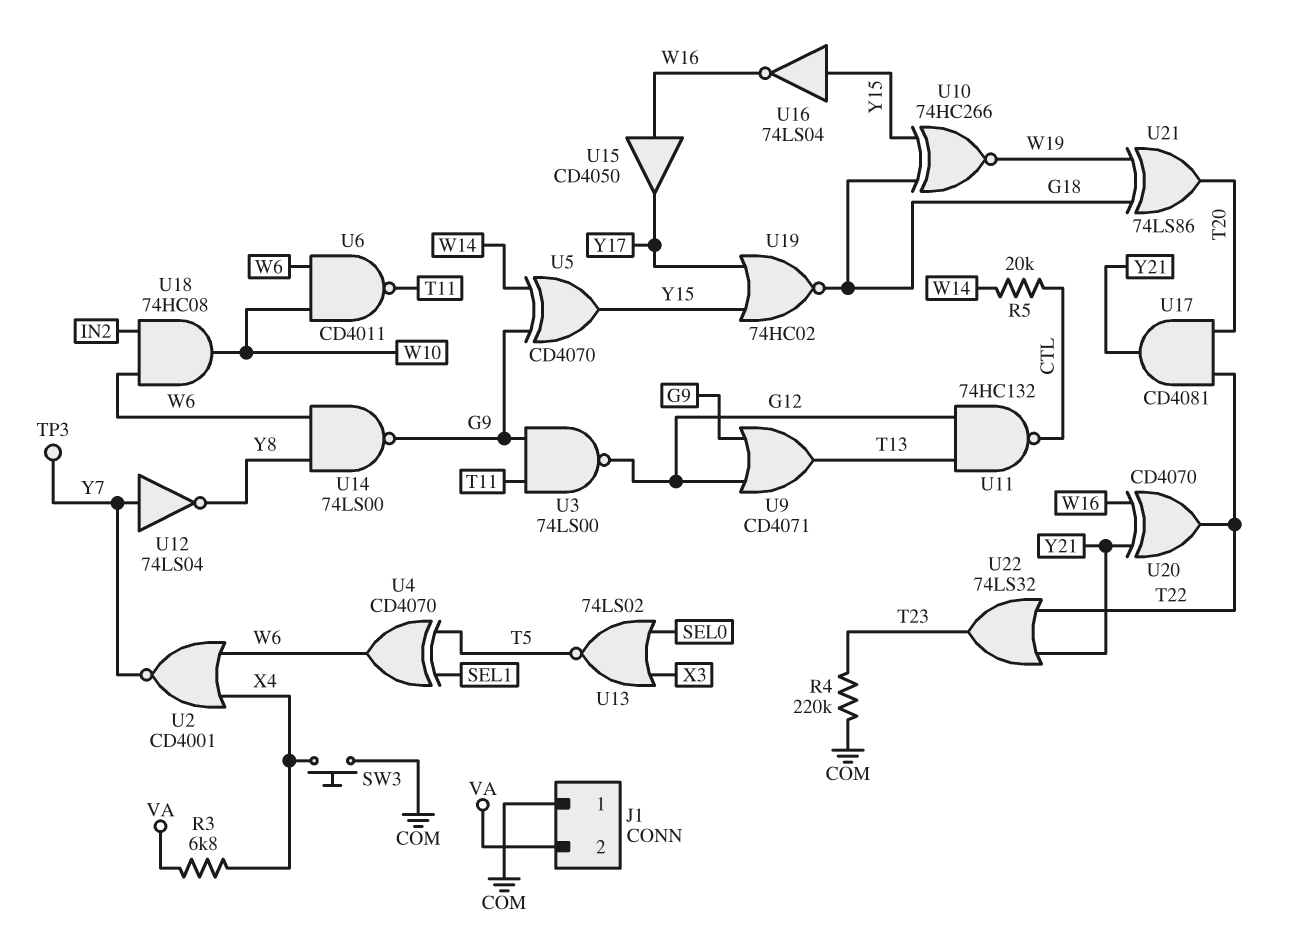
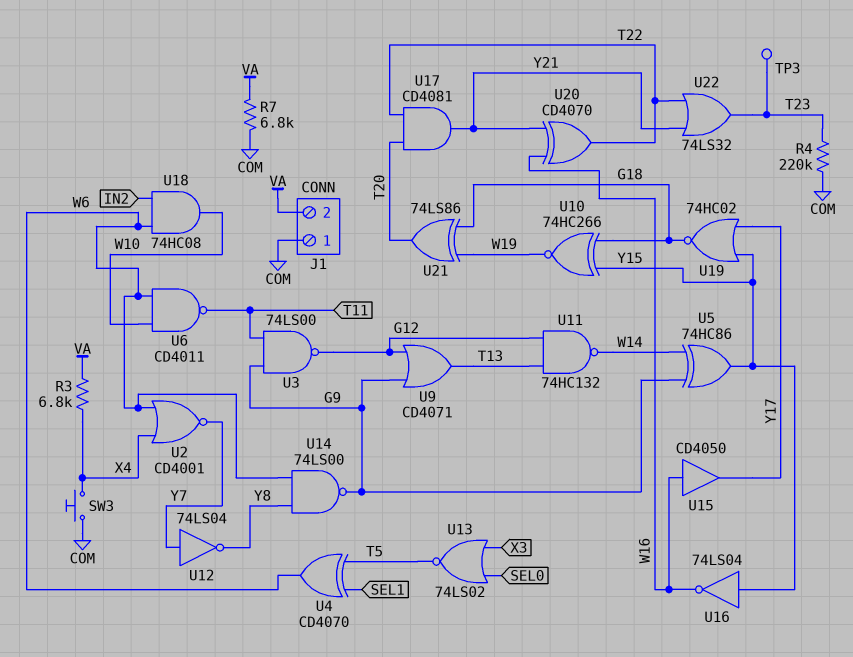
R5: 20k (CTL, W14) -> none
R7: none -> 6.8k (COM, VA)
TP3: test point (Y7) -> test point (T23)
U5: XOR CD4070 (in G9, in W14, out Y15) -> XOR 74HC86 (in G9, in W14, out Y15)
U11: NAND 74HC132 (in G12, in T13, out CTL) -> NAND 74HC132 (in G12, in T13, out W14)

